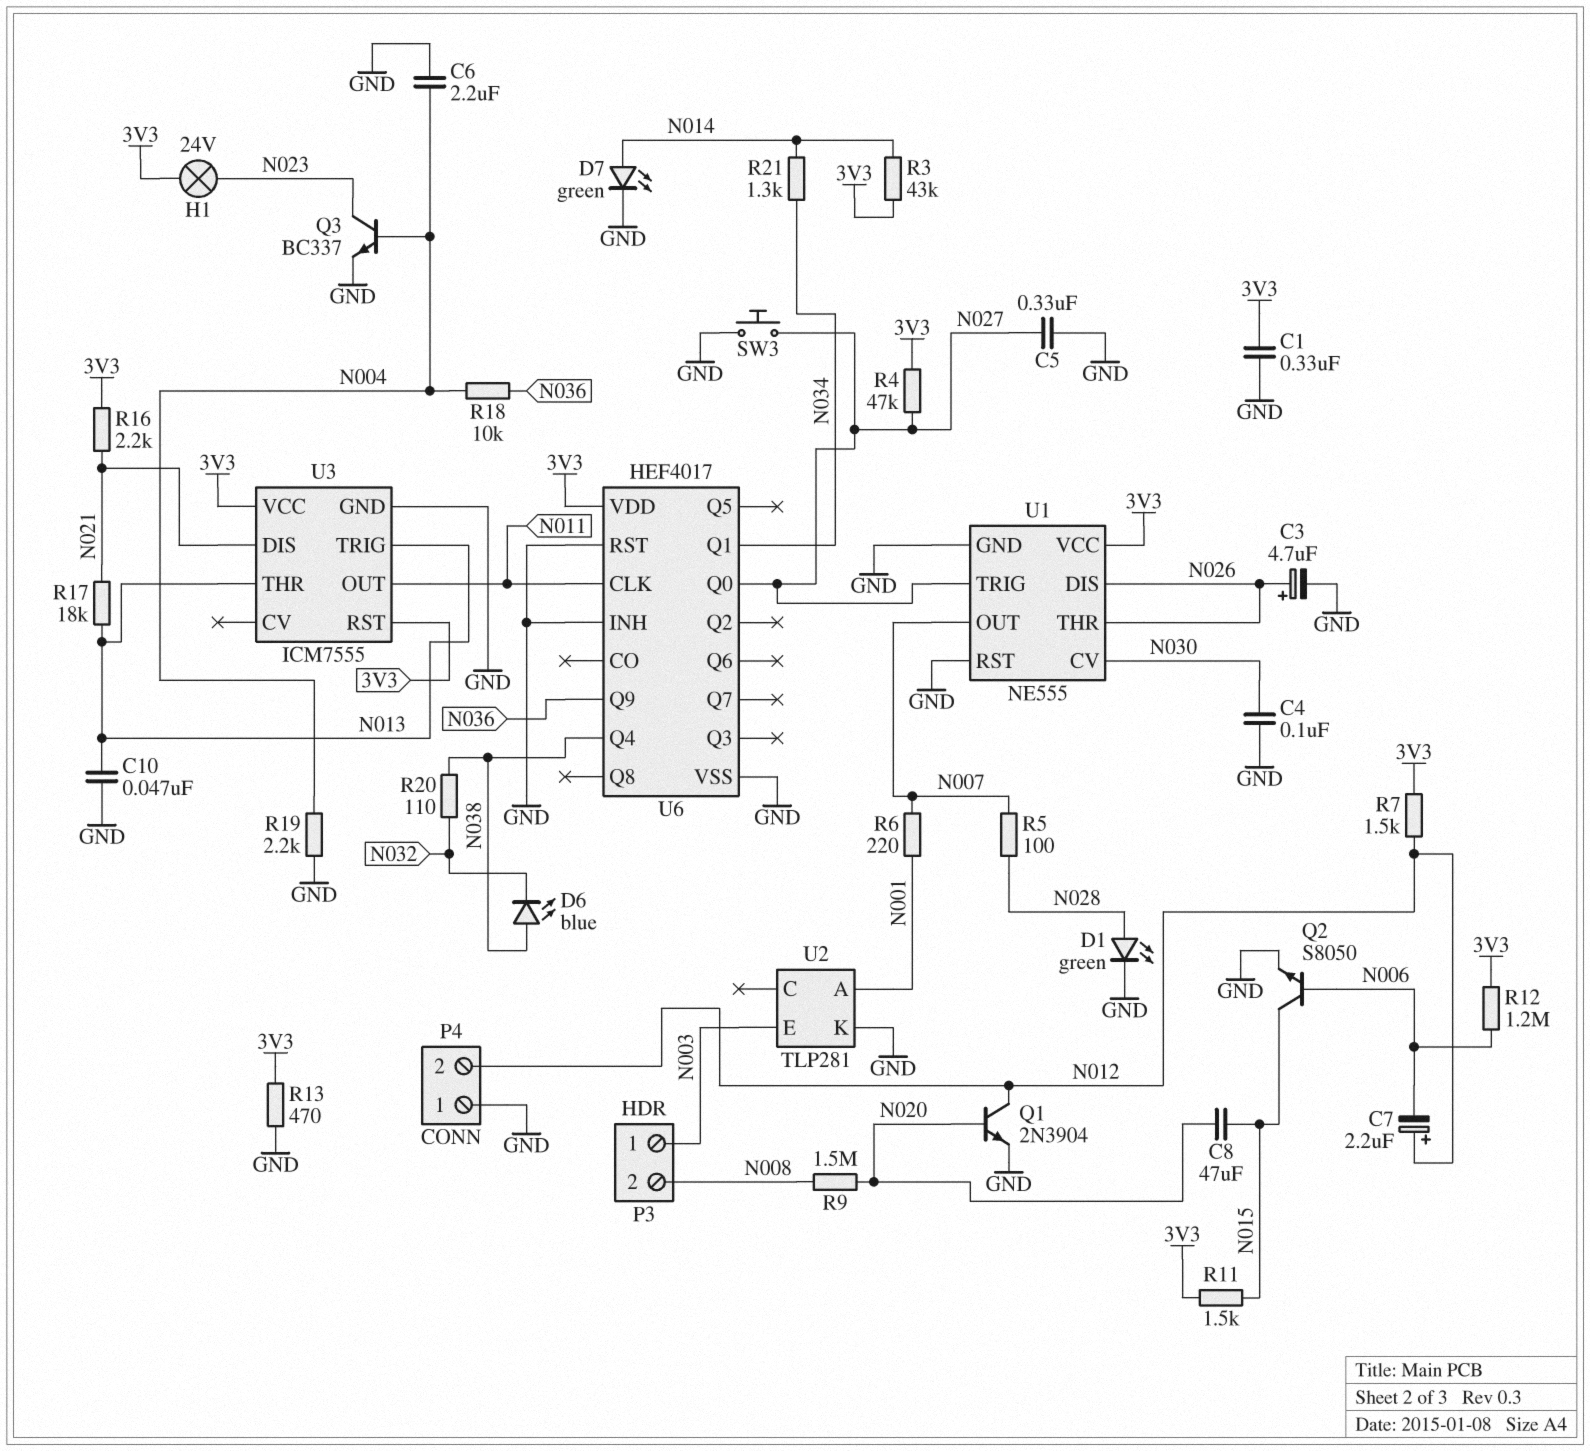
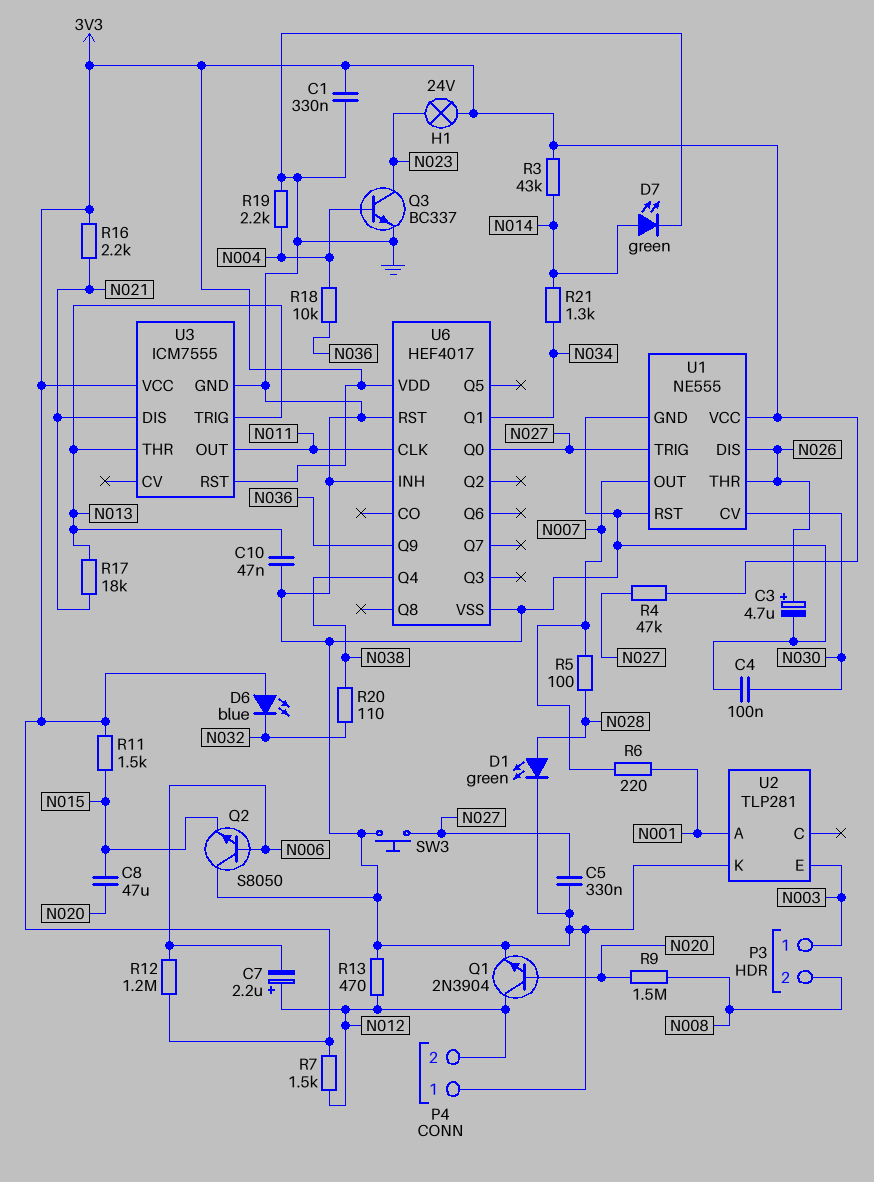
C6: 2.2uF (GND, N004) -> none
D6: LED blue (A N038, K N032) -> LED blue (A 3V3, K N032)
Q2: NPN S8050 (B N006, C N015, E GND) -> NPN S8050 (B N006, C GND, E N015)
R13: 470 (3V3, GND) -> 470 (GND, N012)

